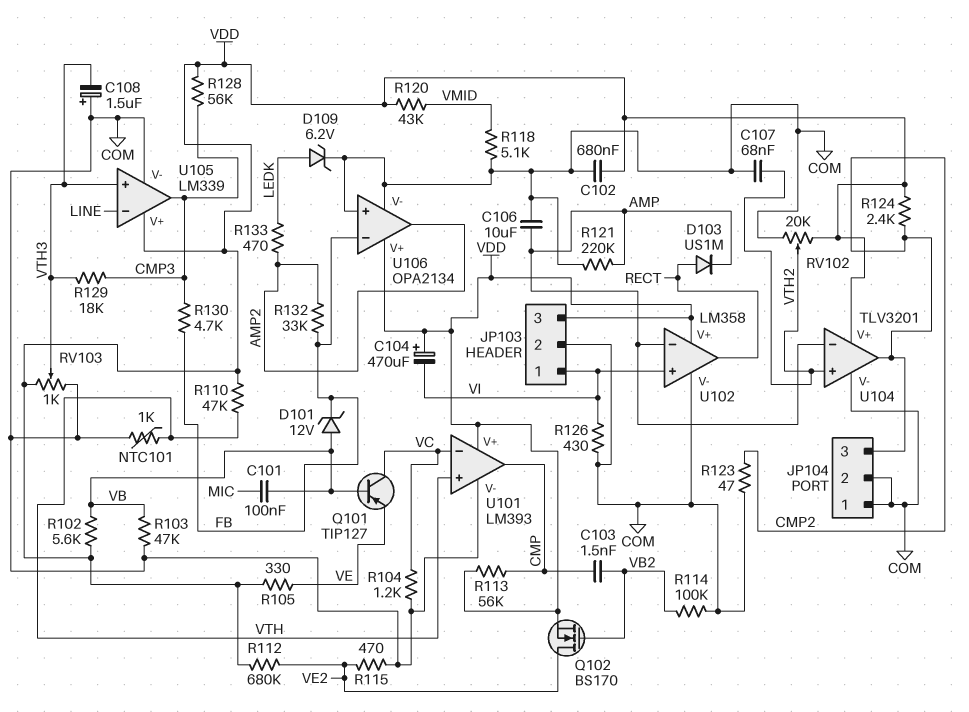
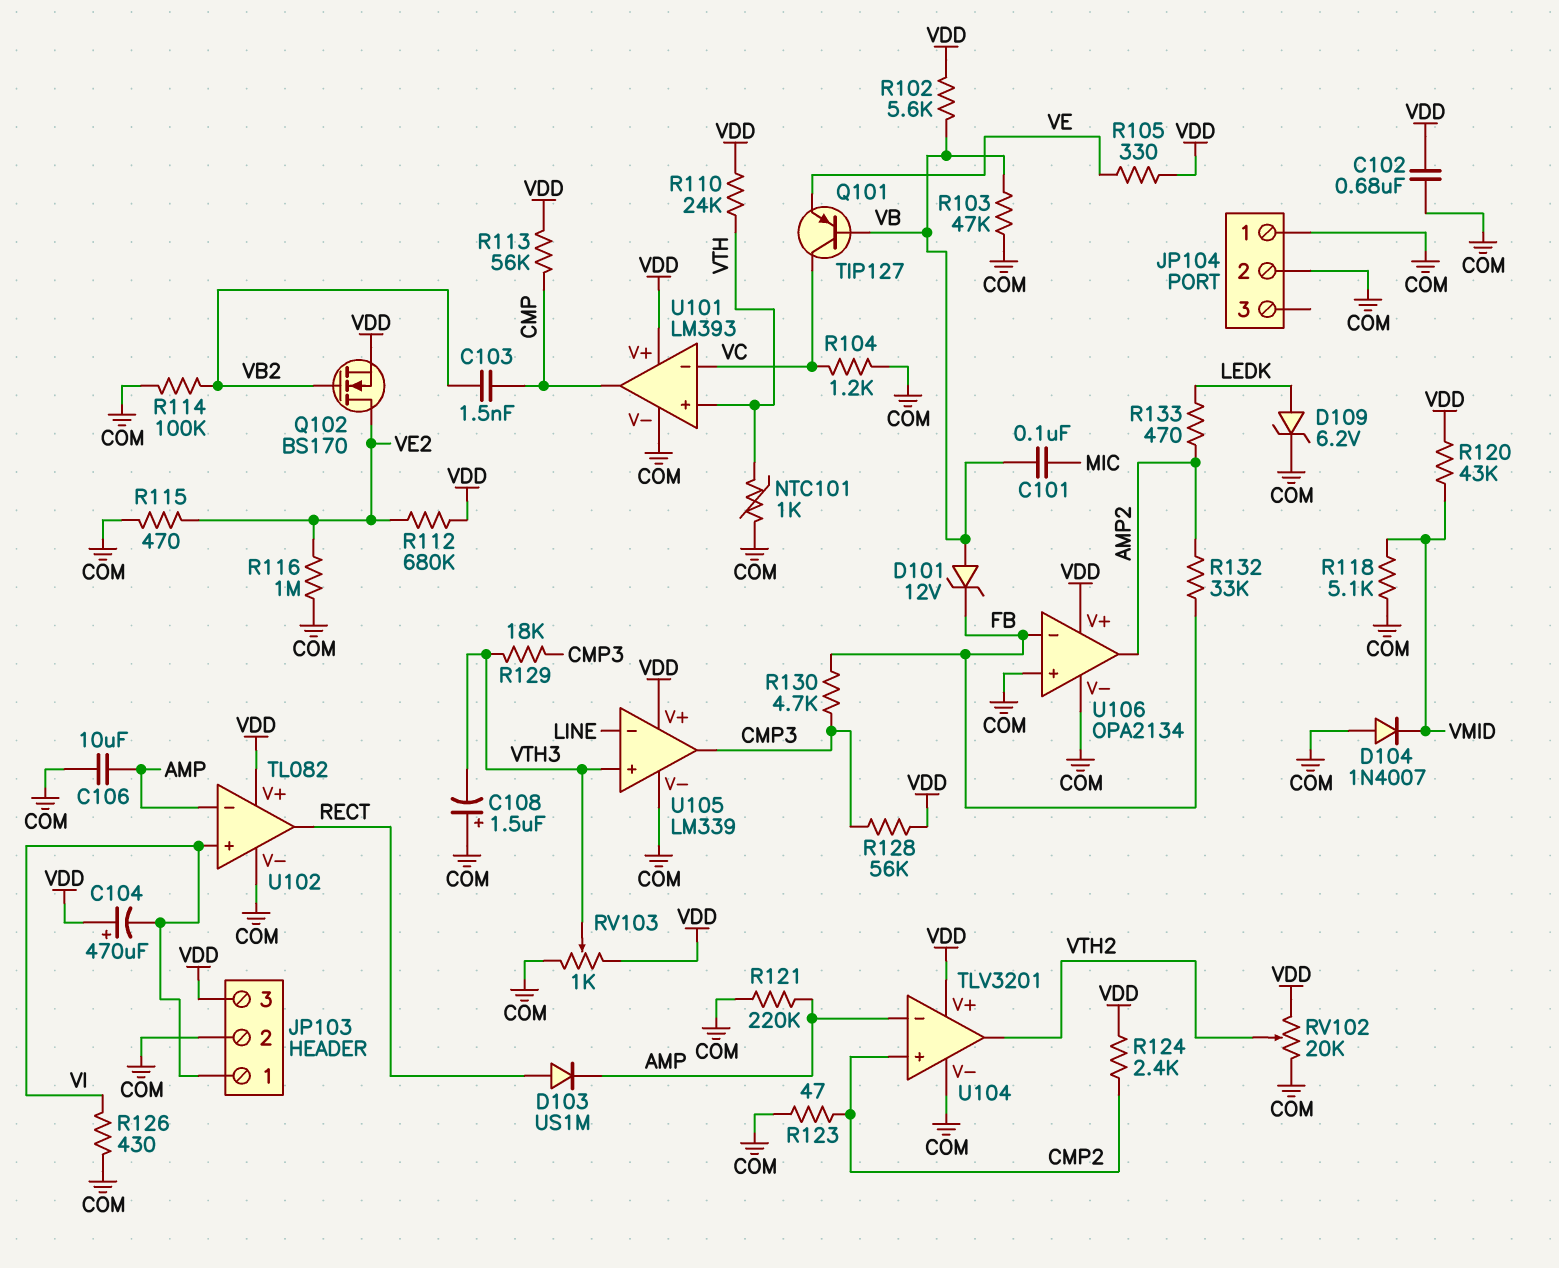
C107: 68nF (COM, VTH2) -> none
D104: none -> diode 1N4007 (A COM, K VMID)
JP104 pin 3: CMP2 -> none
R110: 47k (VDD, VTH) -> 24k (VDD, VTH)
R116: none -> 1M (COM, VE2)
U102: LM358 -> TL082
U104 pin in+: VTH2 -> CMP2
U104 pin out: CMP2 -> VTH2

